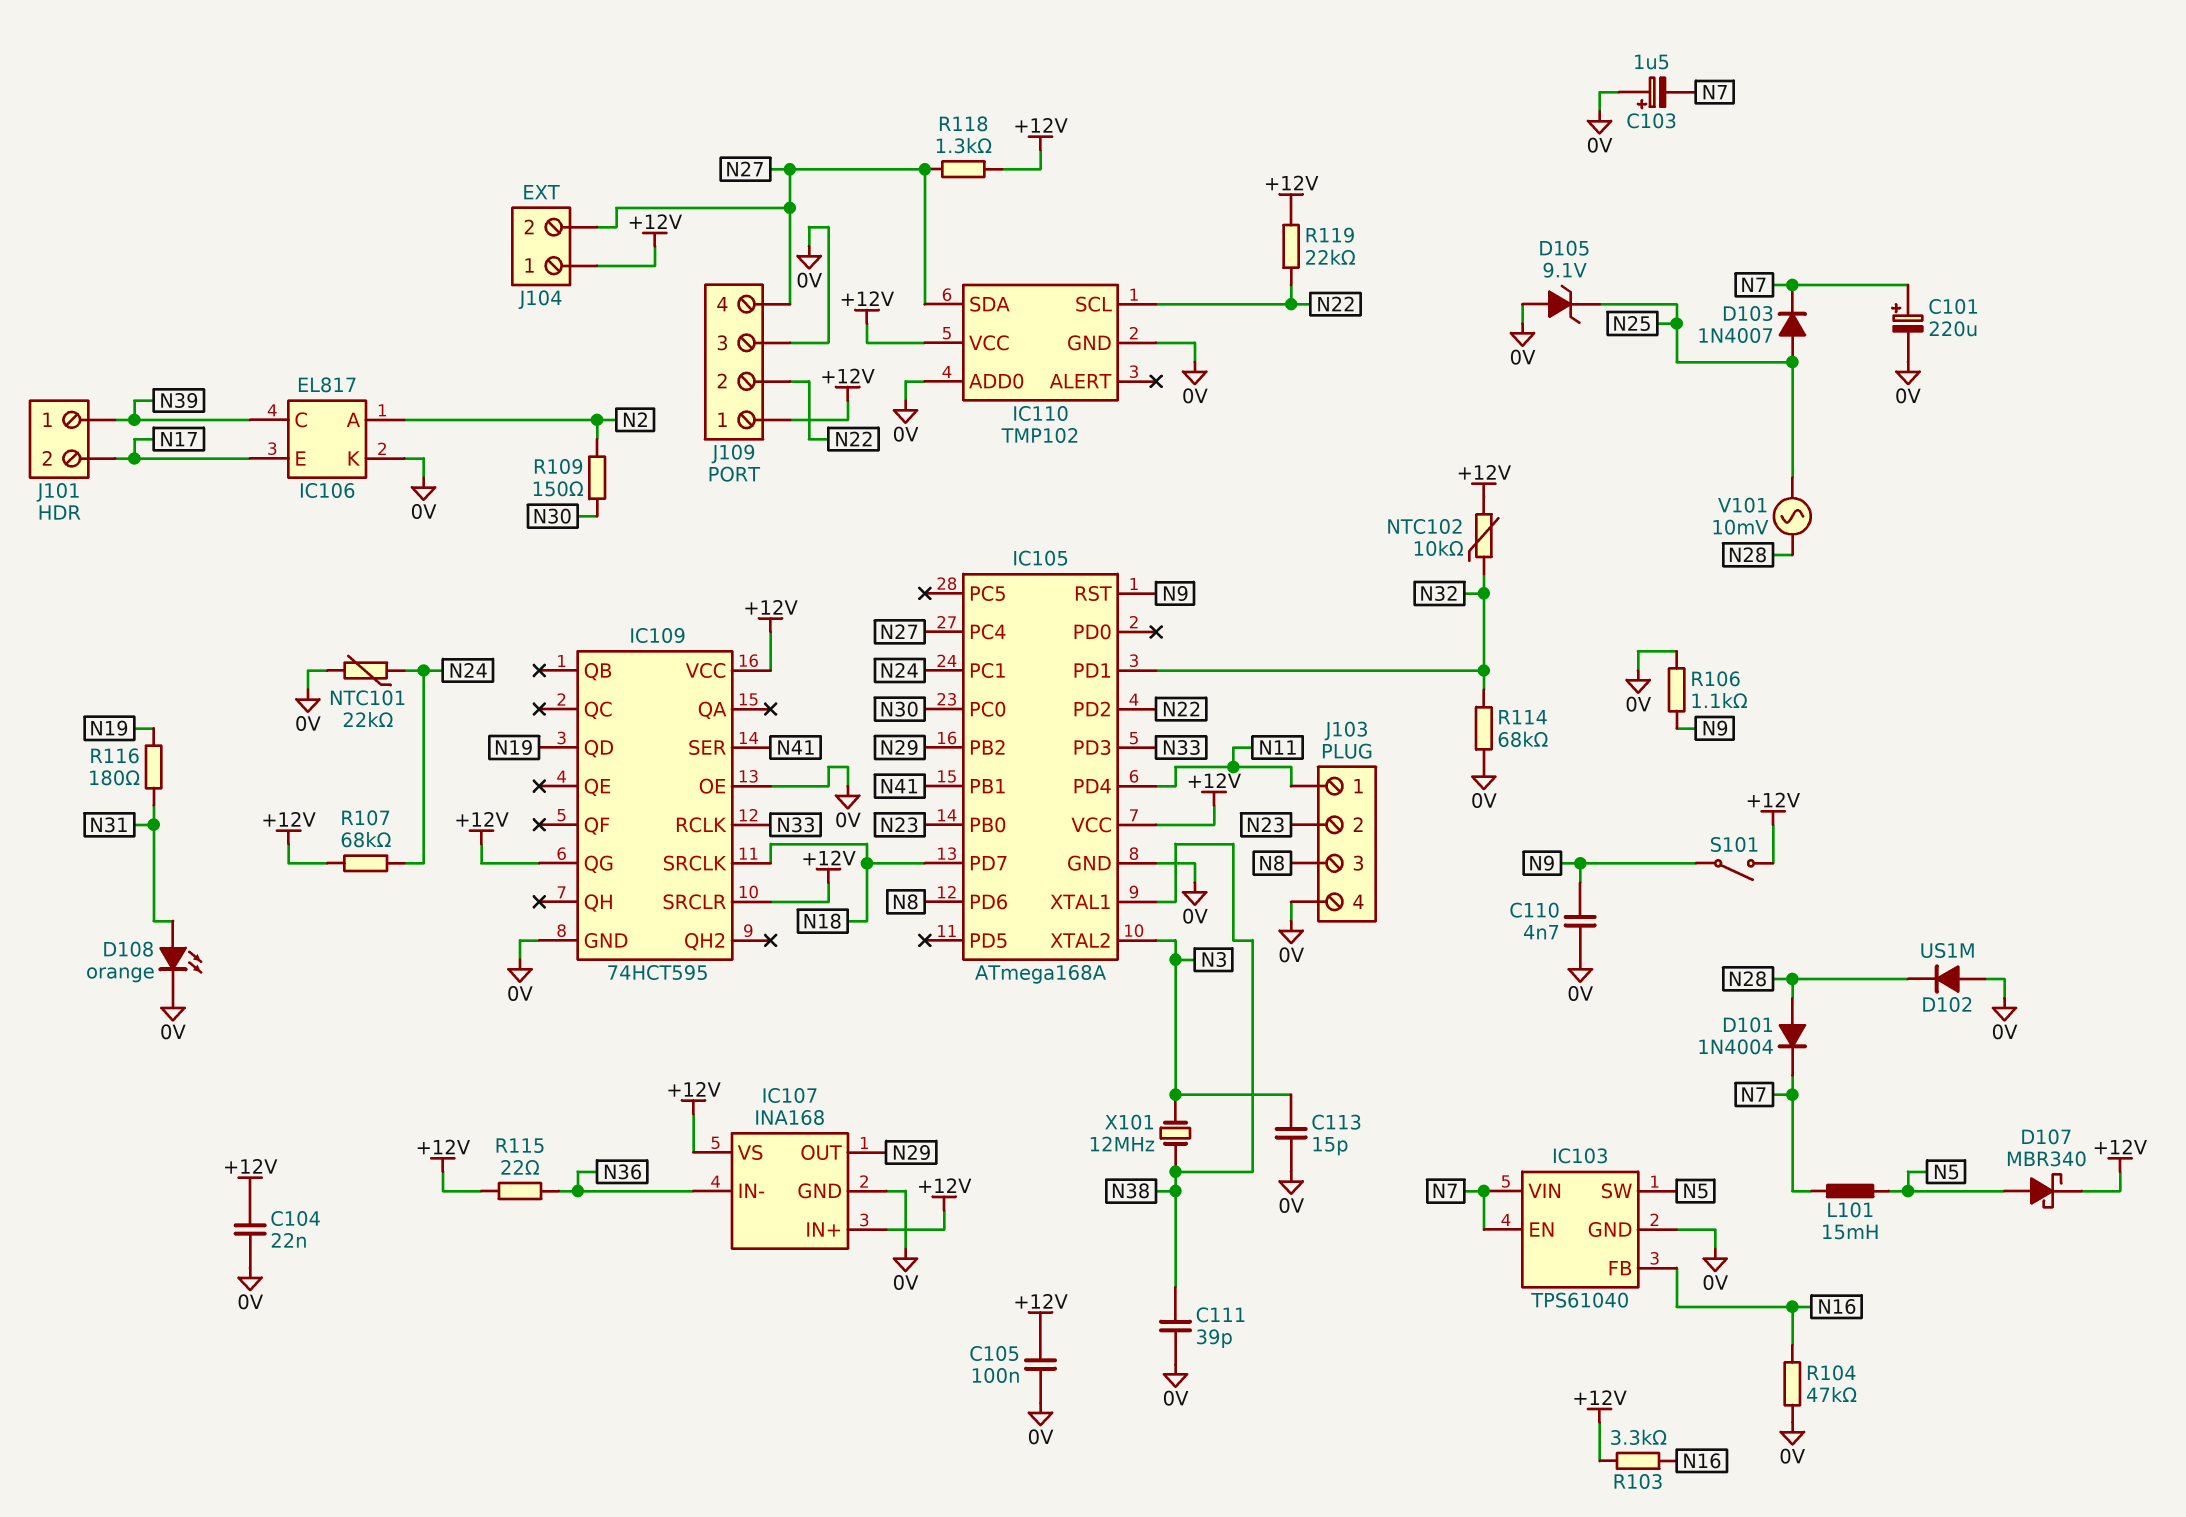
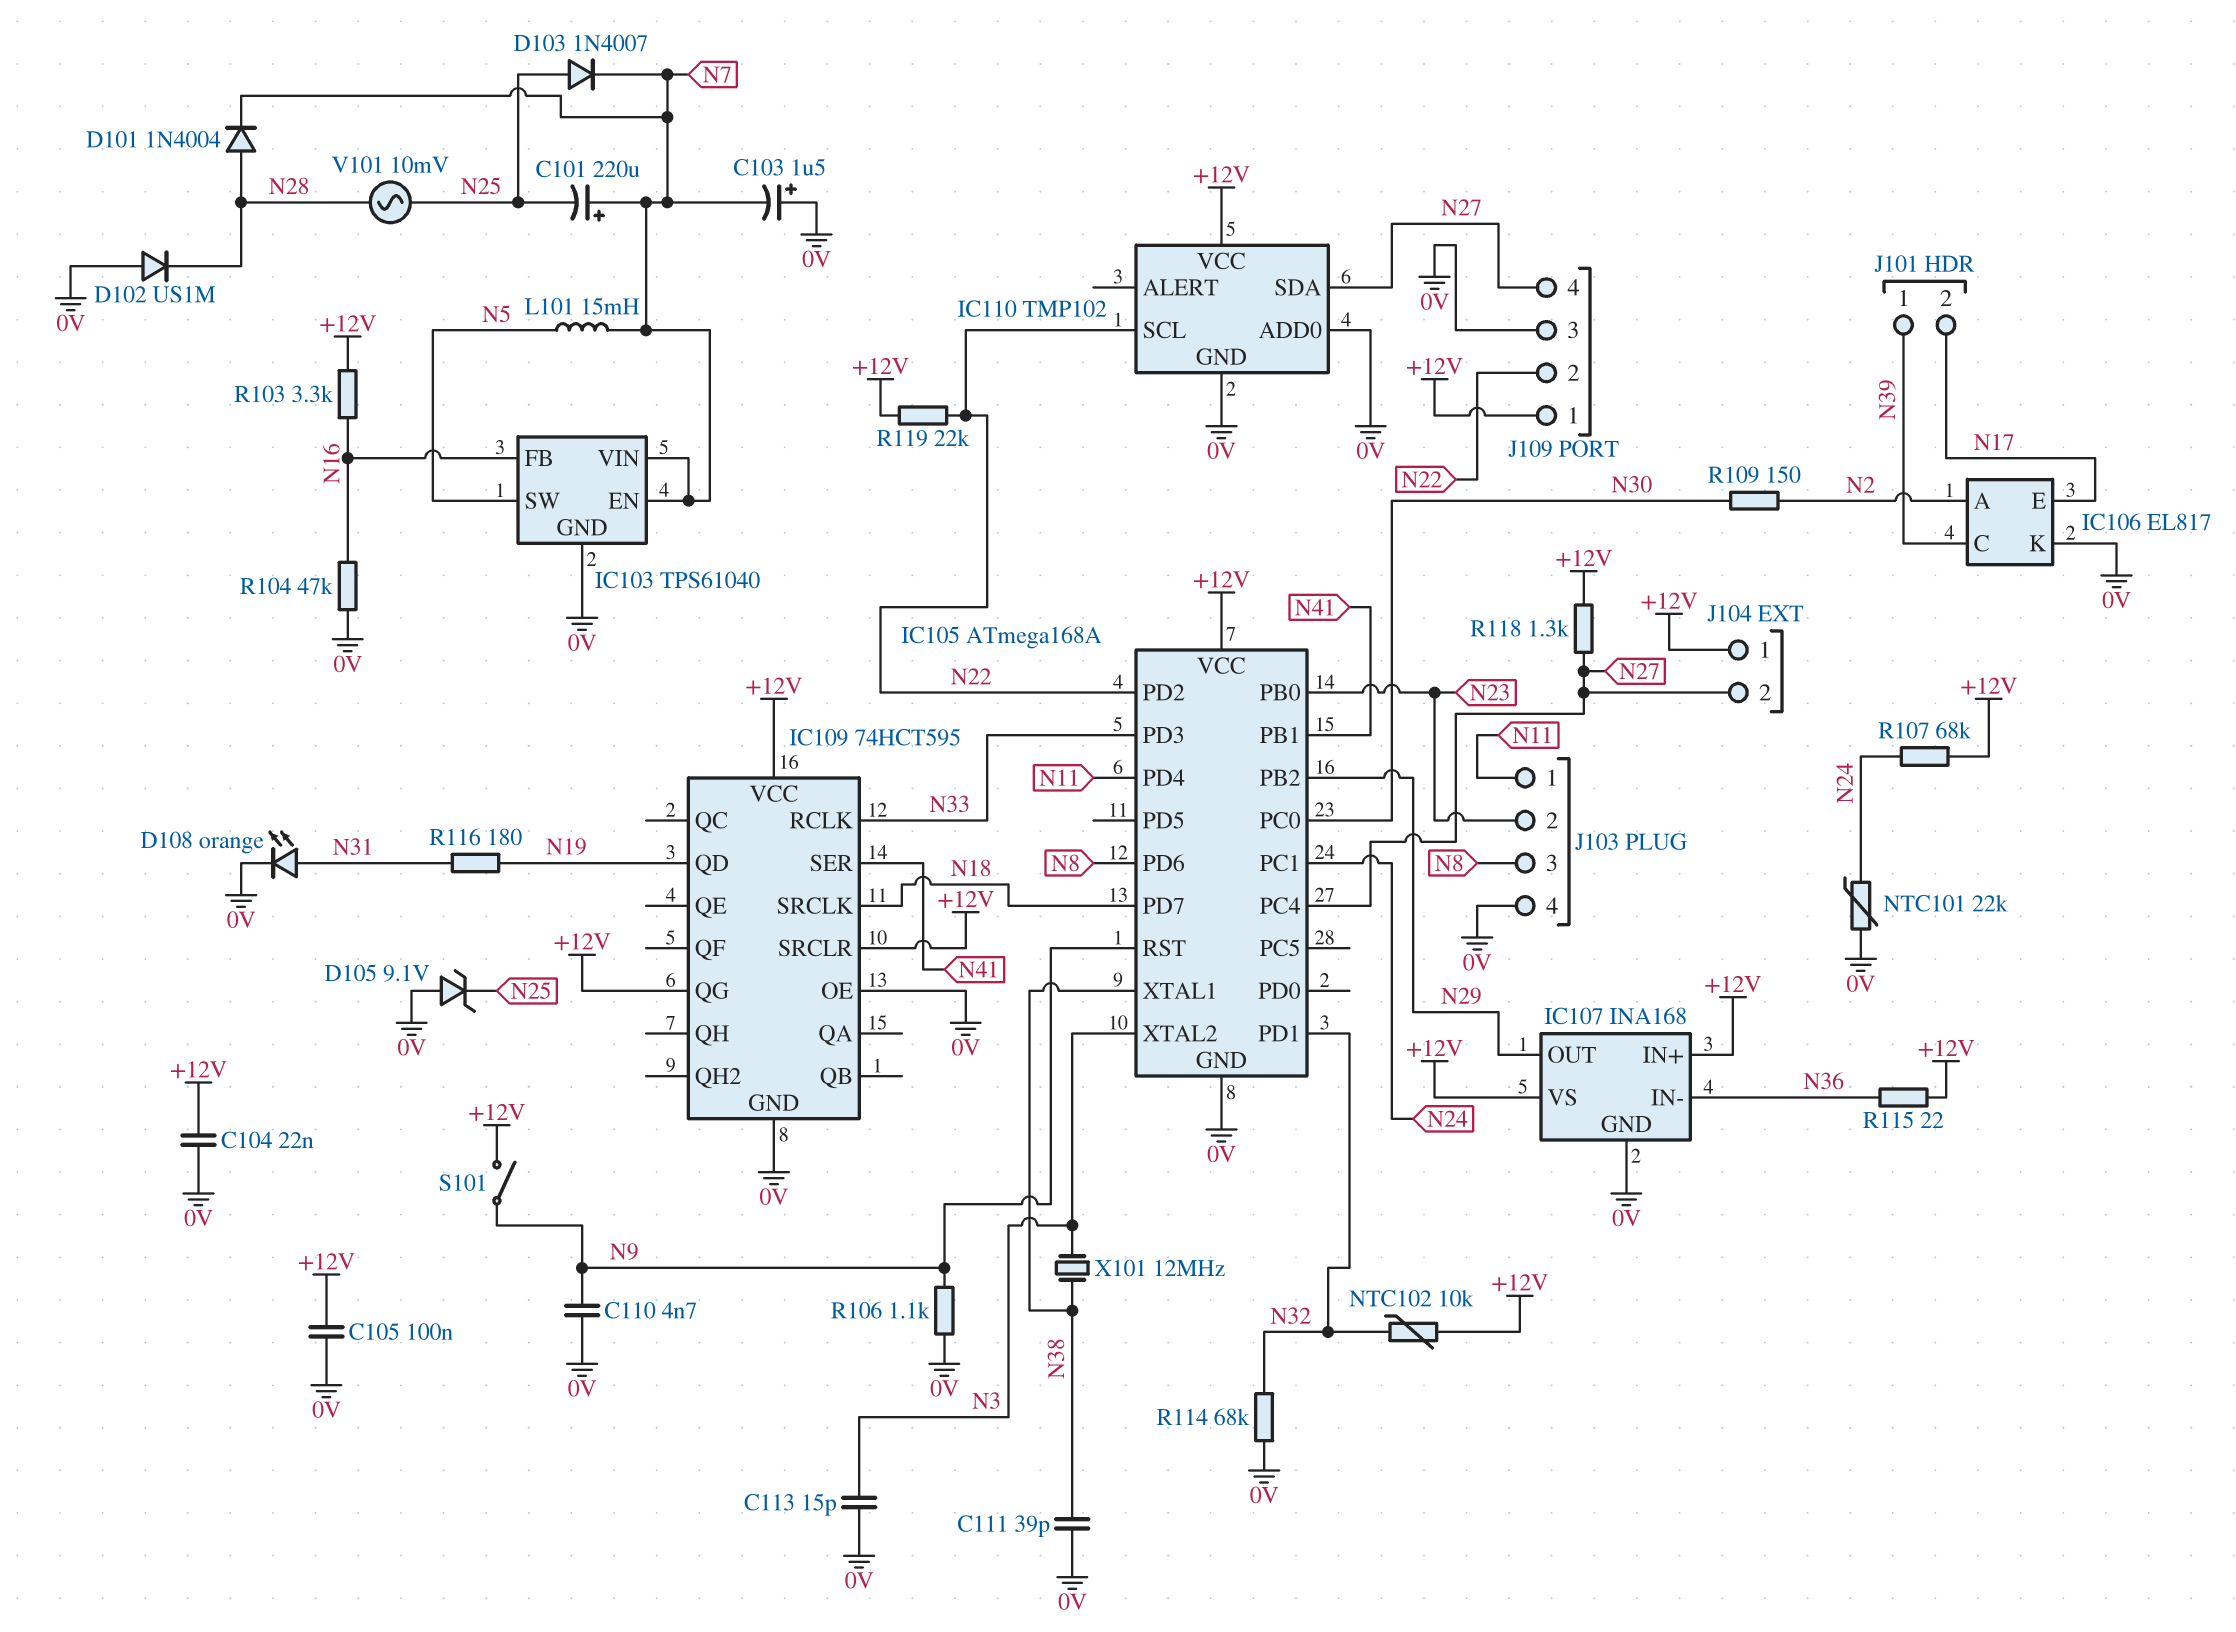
C101: 220uF (plus N7, minus 0V) -> 220uF (plus N7, minus N25)
D107: schottky MBR340 (A N5, K +12V) -> none

